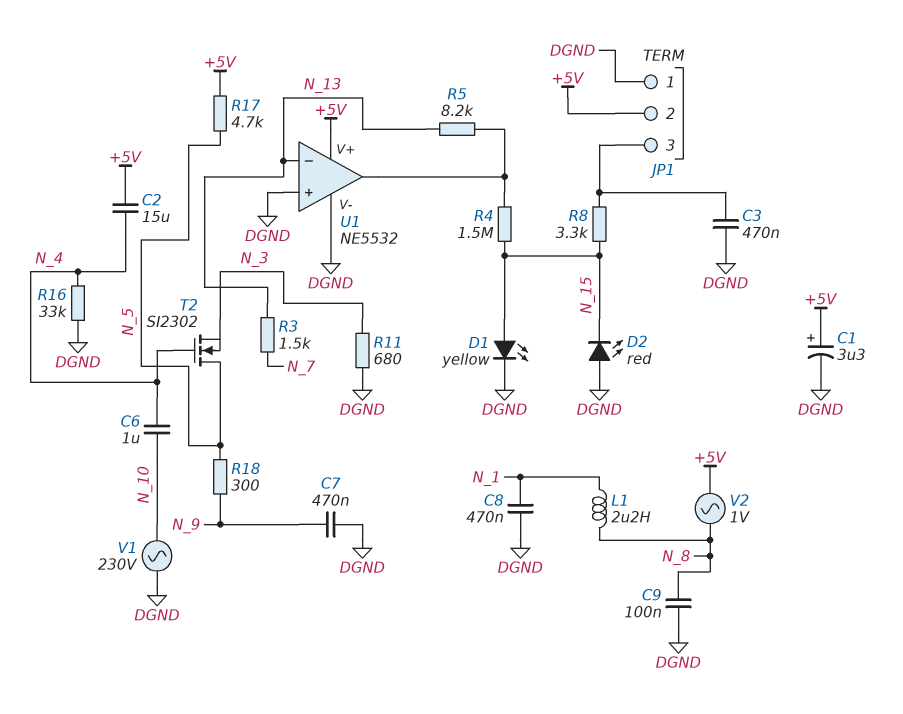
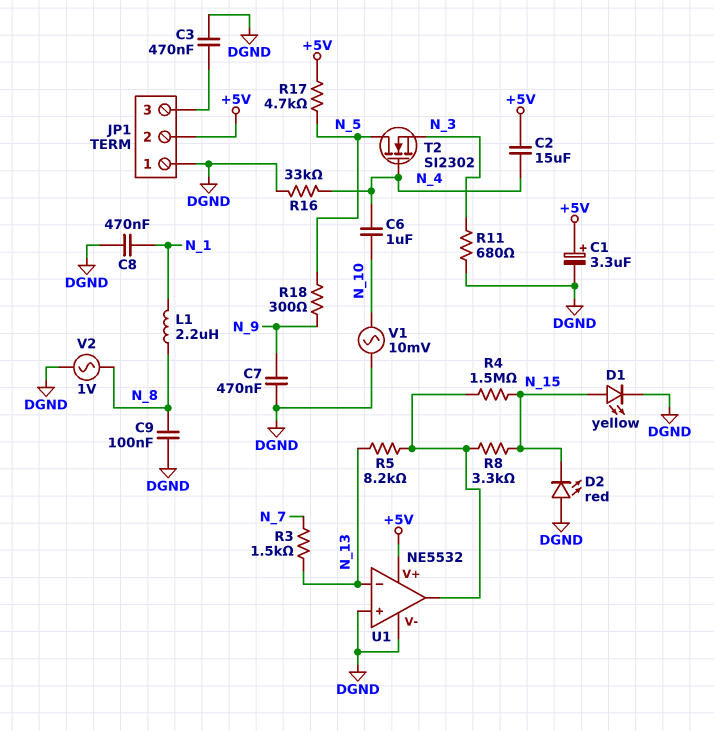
R8: 3.3k (JP1/3, N_15) -> 3.3k (N_15, U1/out)
V1: AC 230V (DGND, N_10) -> AC 10mV (DGND, N_10)
V2: AC 1V (+5V, N_8) -> AC 1V (DGND, N_8)

